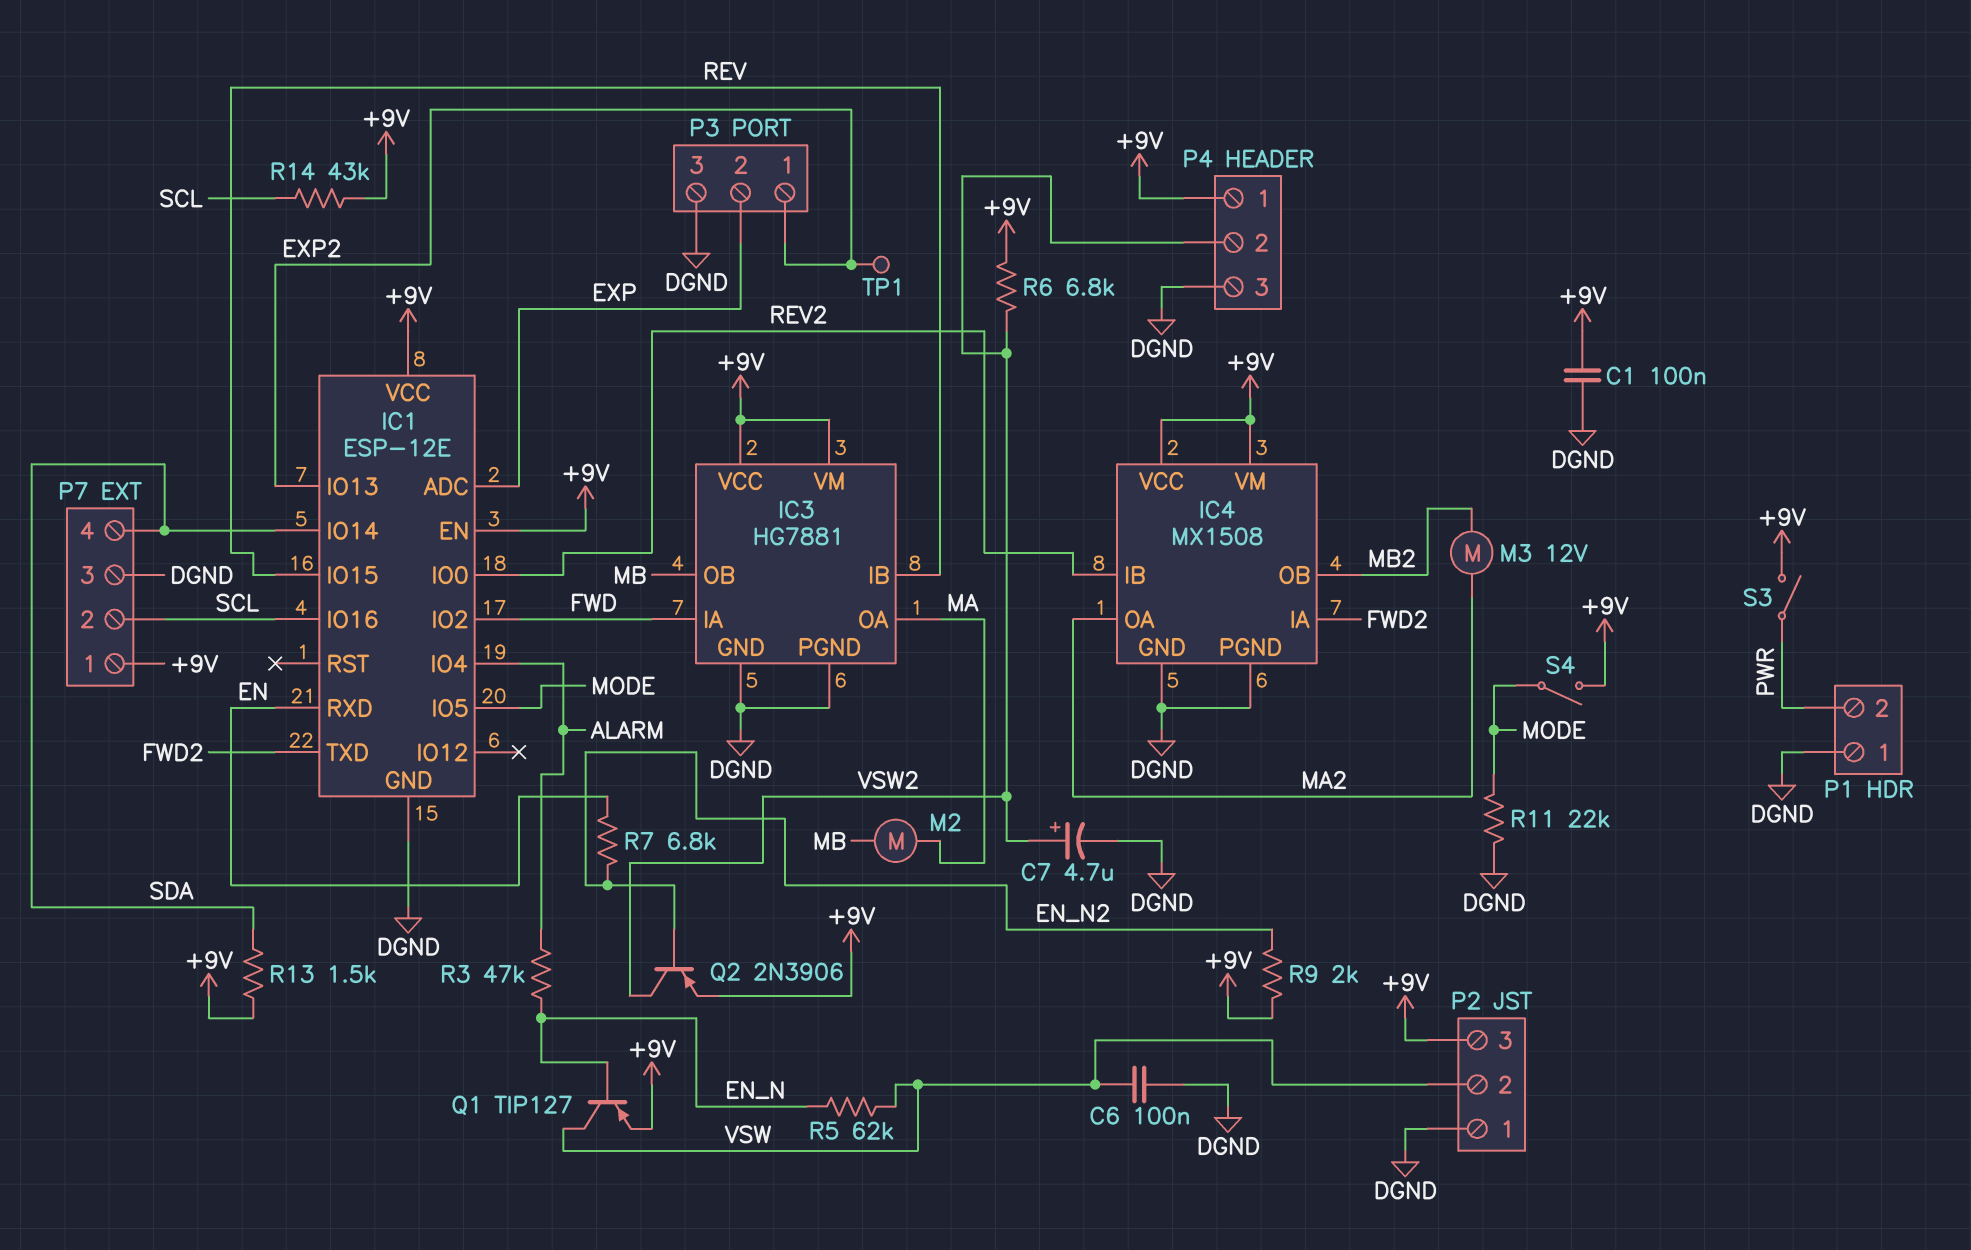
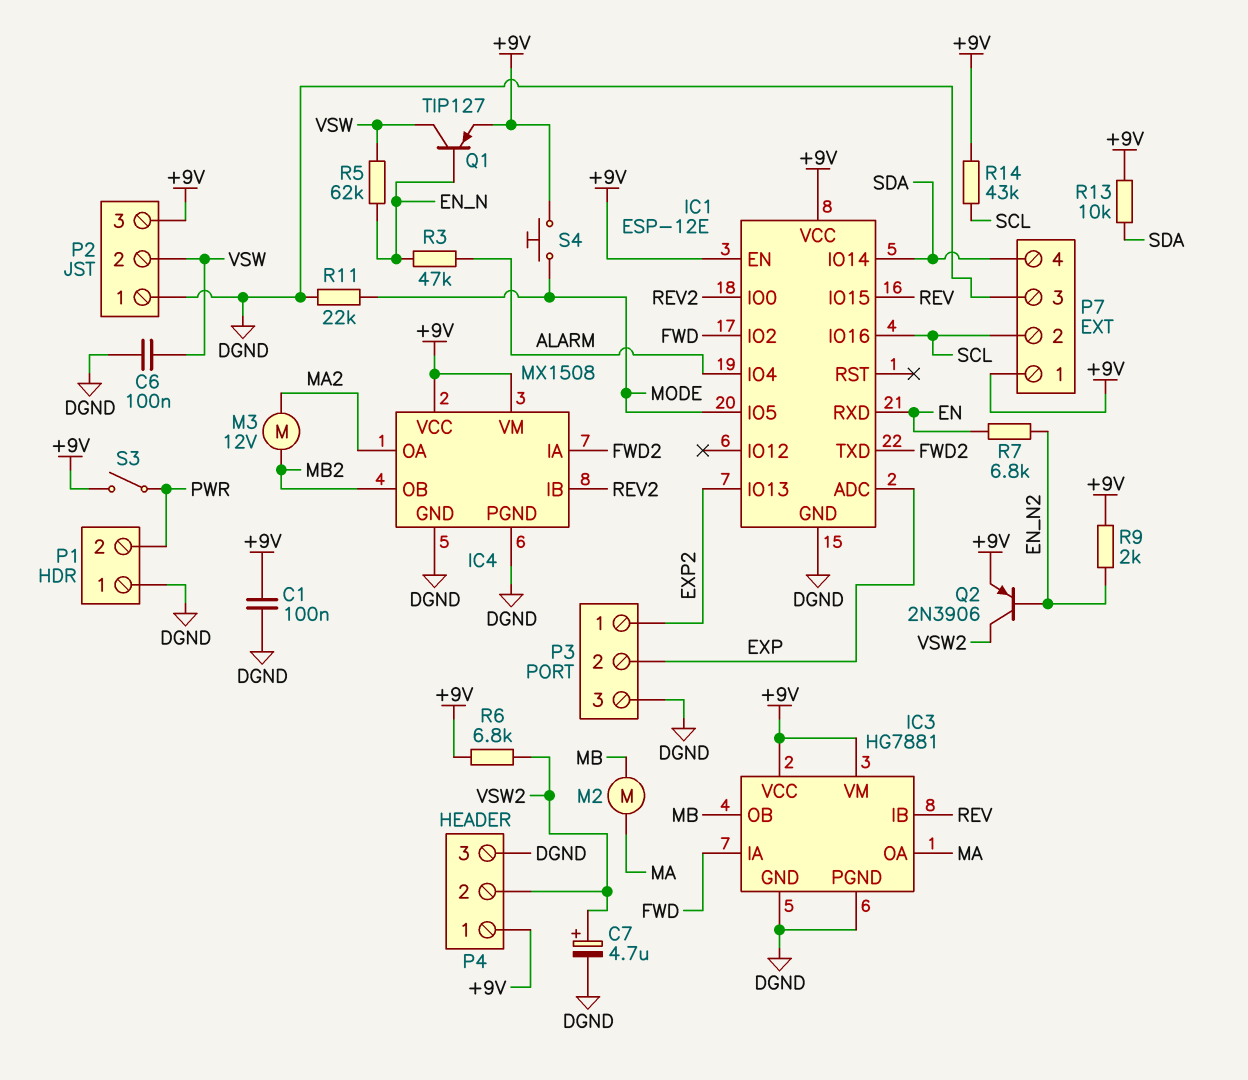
R13: 1.5k (+9V, SDA) -> 10k (+9V, SDA)
S4: switch (+9V, MODE) -> button (+9V, MODE)
TP1: test point (EXP2) -> none

